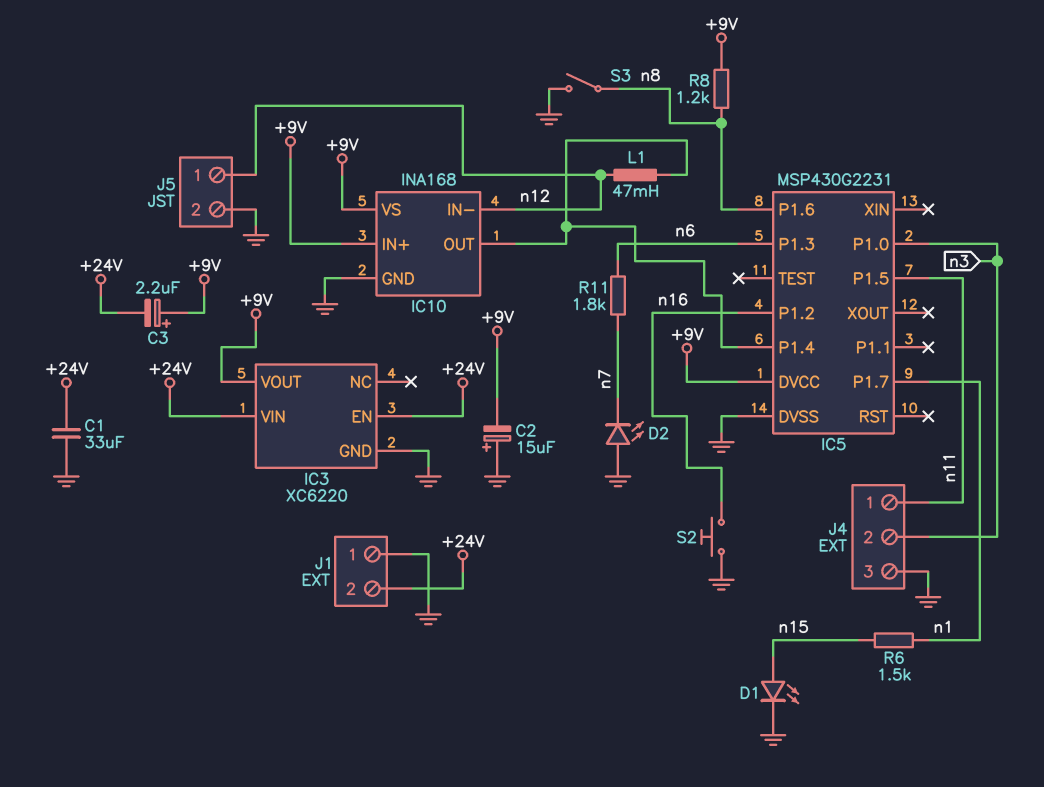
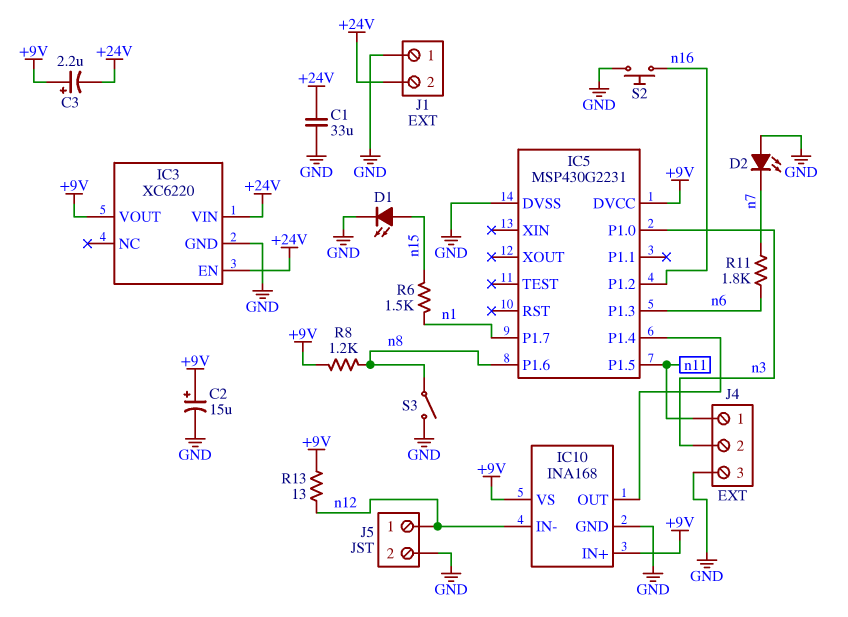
C2: 15uF (plus GND, minus +9V) -> 15uF (plus +9V, minus GND)
L1: 47mH (IC5/P1.4, n12) -> none
R13: none -> 13 (+9V, n12)

